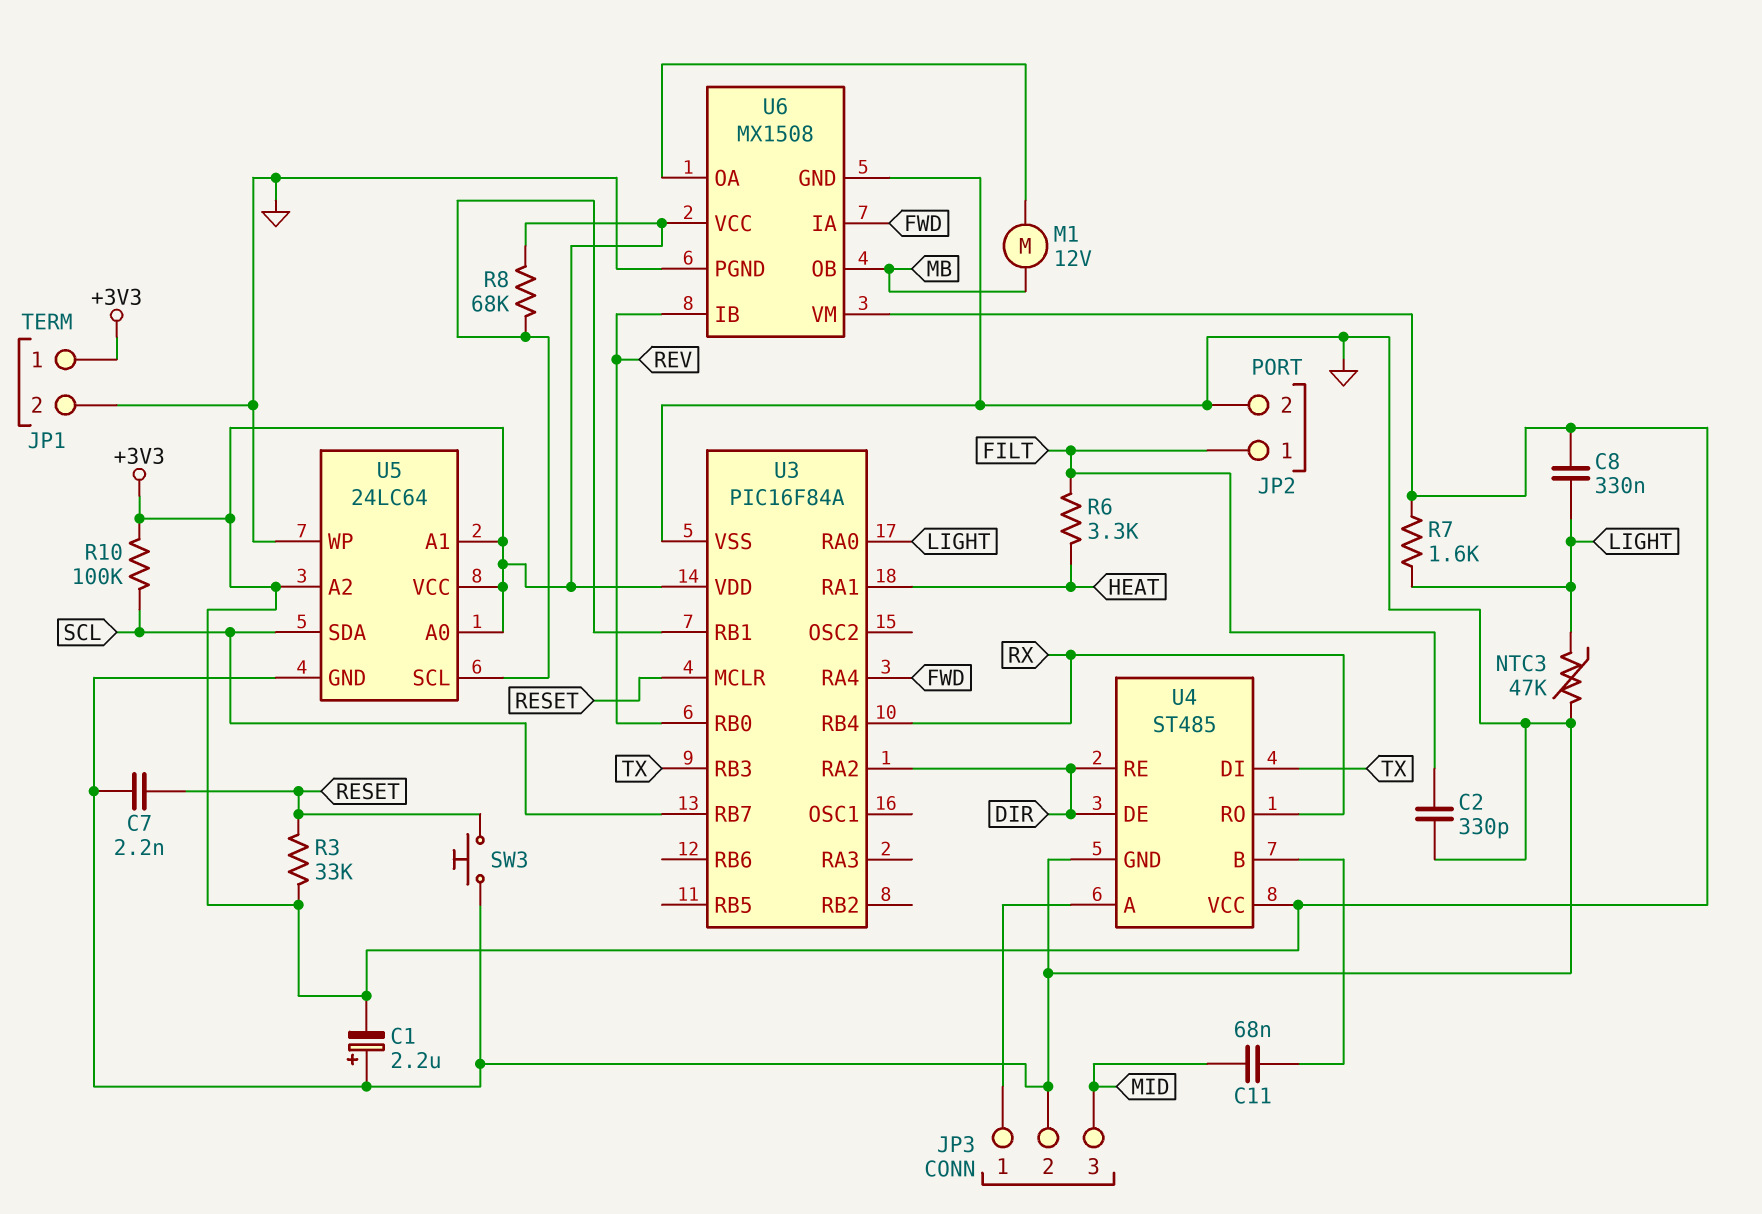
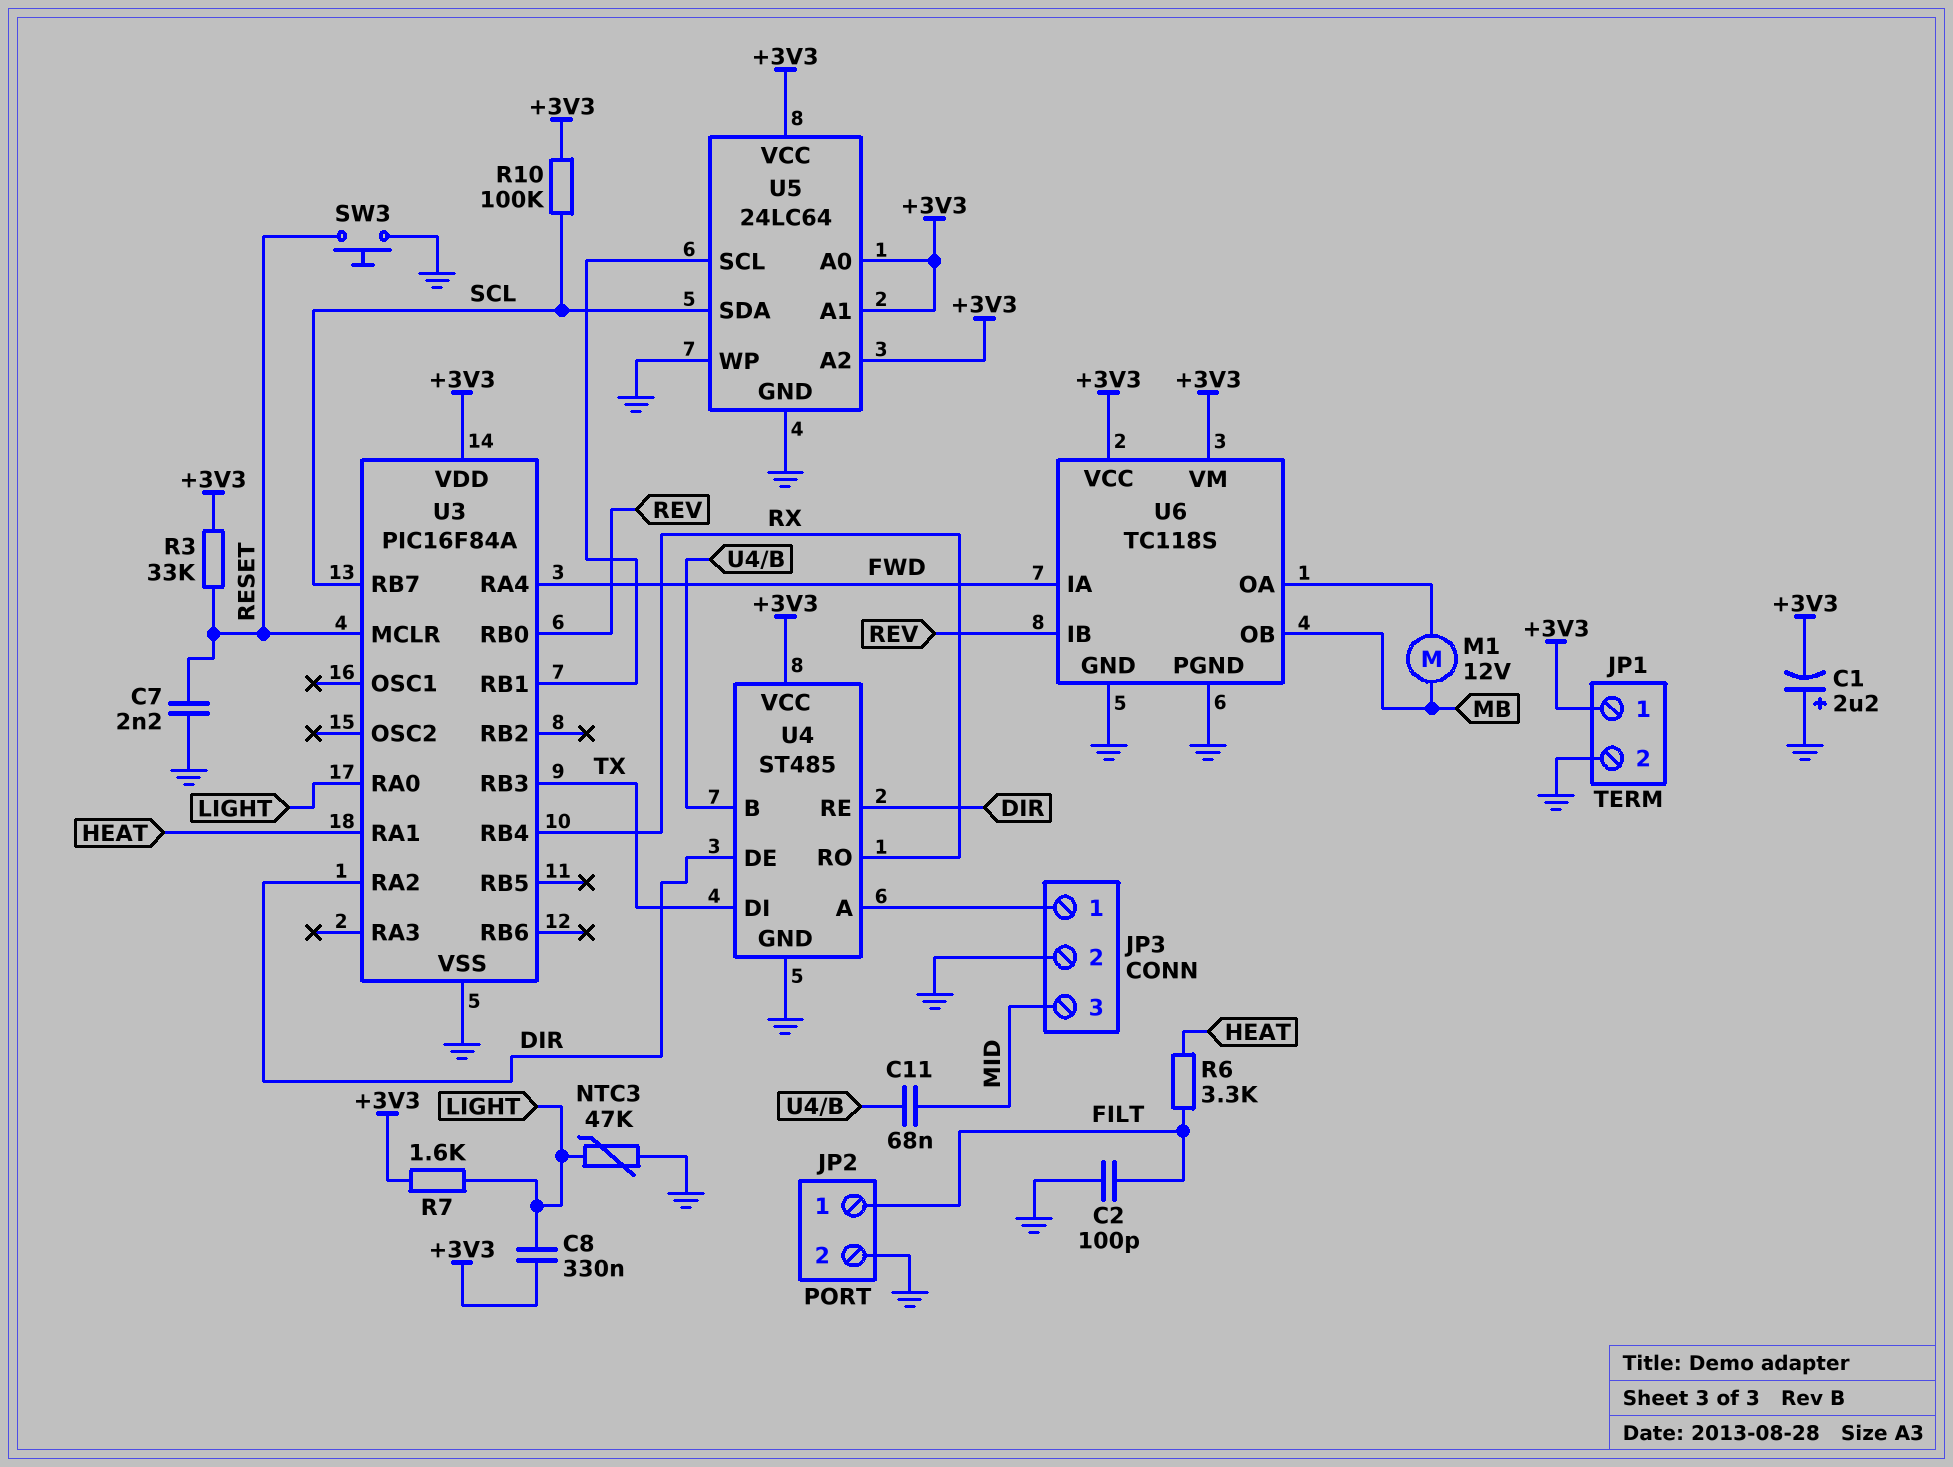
C2: 330pF (FILT, GND) -> 100pF (FILT, GND)
R8: 68k (+3V3, U3/RB1) -> none
U6: MX1508 -> TC118S

